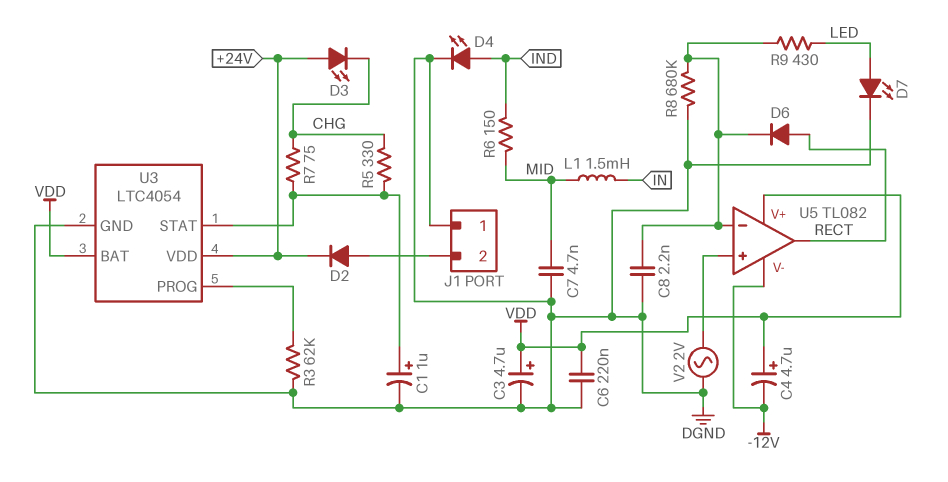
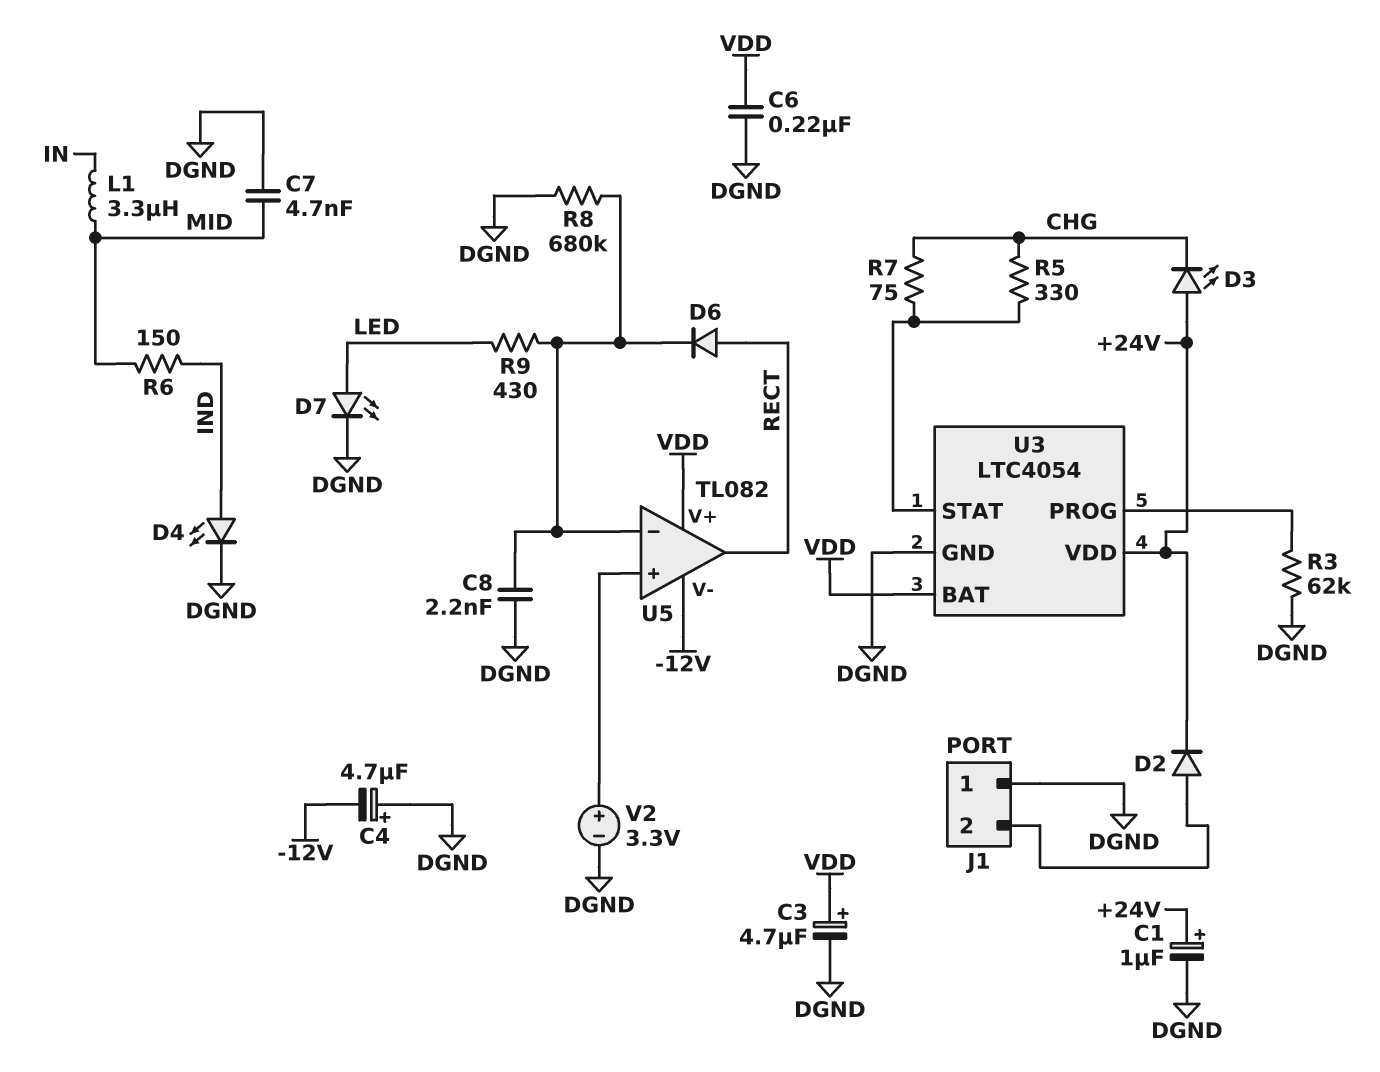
C1: 1uF (plus U3/STAT, minus DGND) -> 1uF (plus +24V, minus DGND)
C4: 4.7uF (plus VDD, minus -12V) -> 4.7uF (plus DGND, minus -12V)
L1: 1.5mH (IN, MID) -> 3.3uH (IN, MID)
V2: AC 2V (DGND, U5/in+) -> 3.3V (plus U5/in+, minus DGND)

